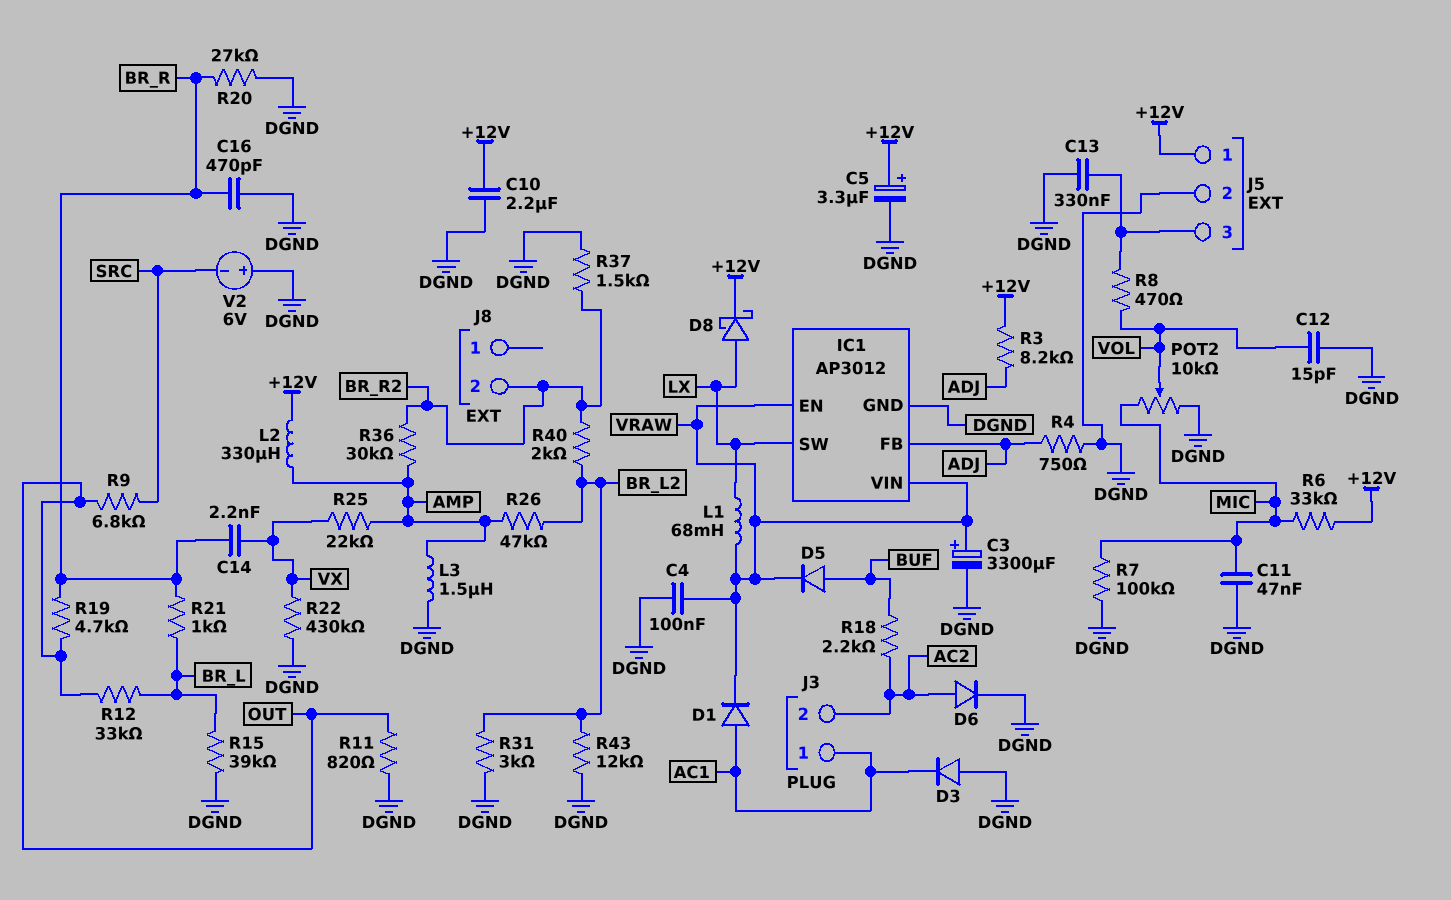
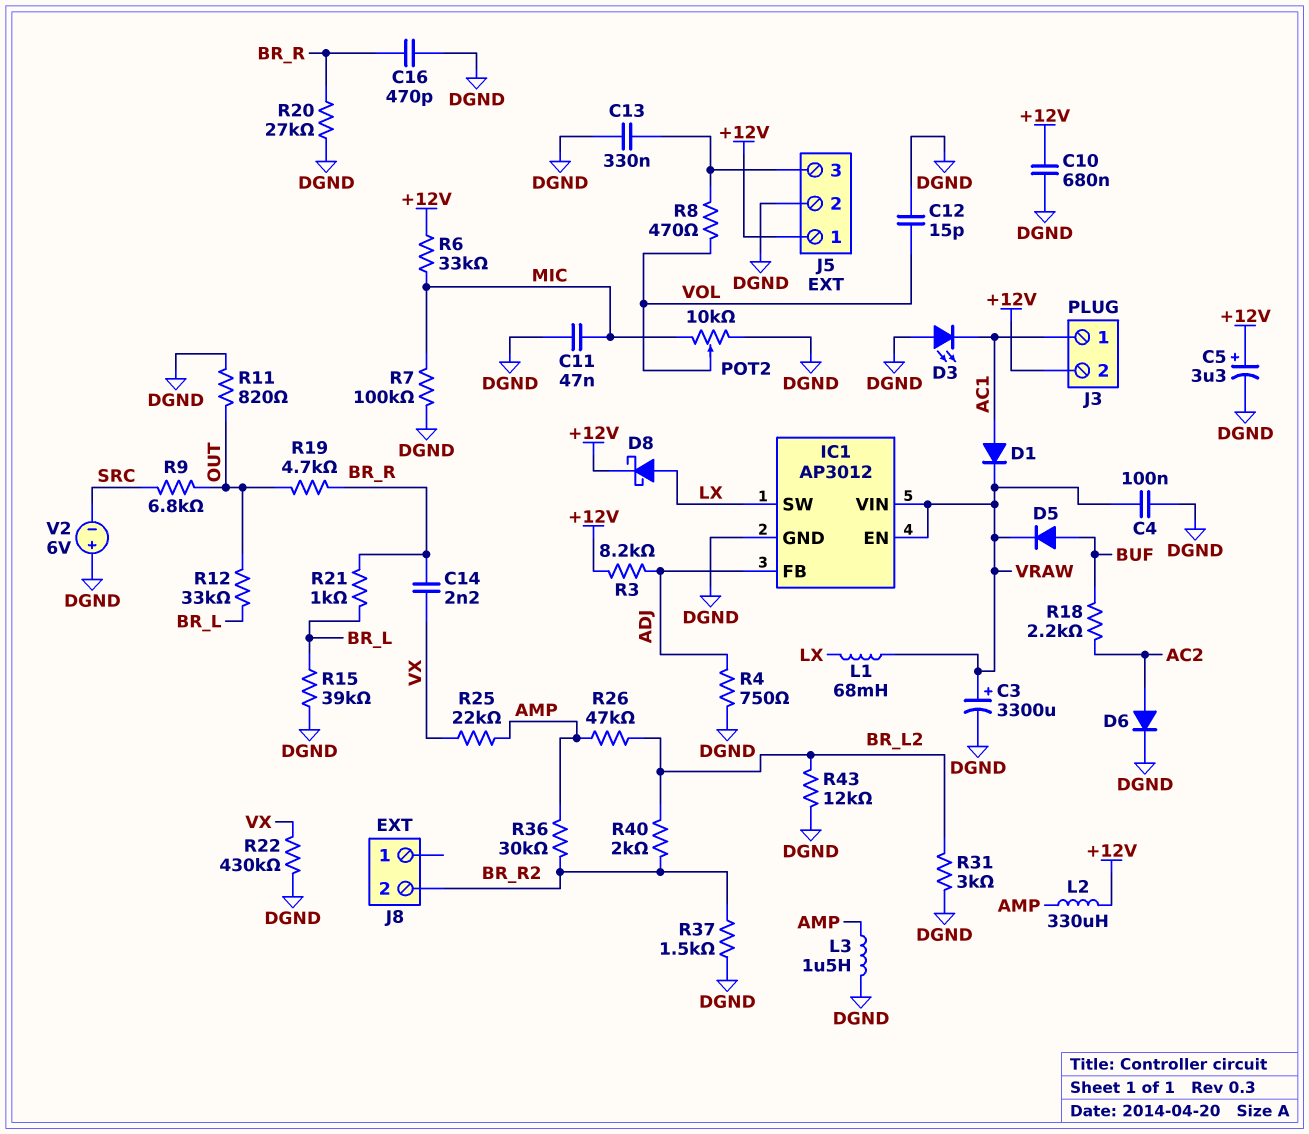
C10: 2.2uF (+12V, DGND) -> 680nF (+12V, DGND)
D3: diode (A DGND, K AC1) -> LED (A DGND, K AC1)
J3 pin 2: AC2 -> +12V

